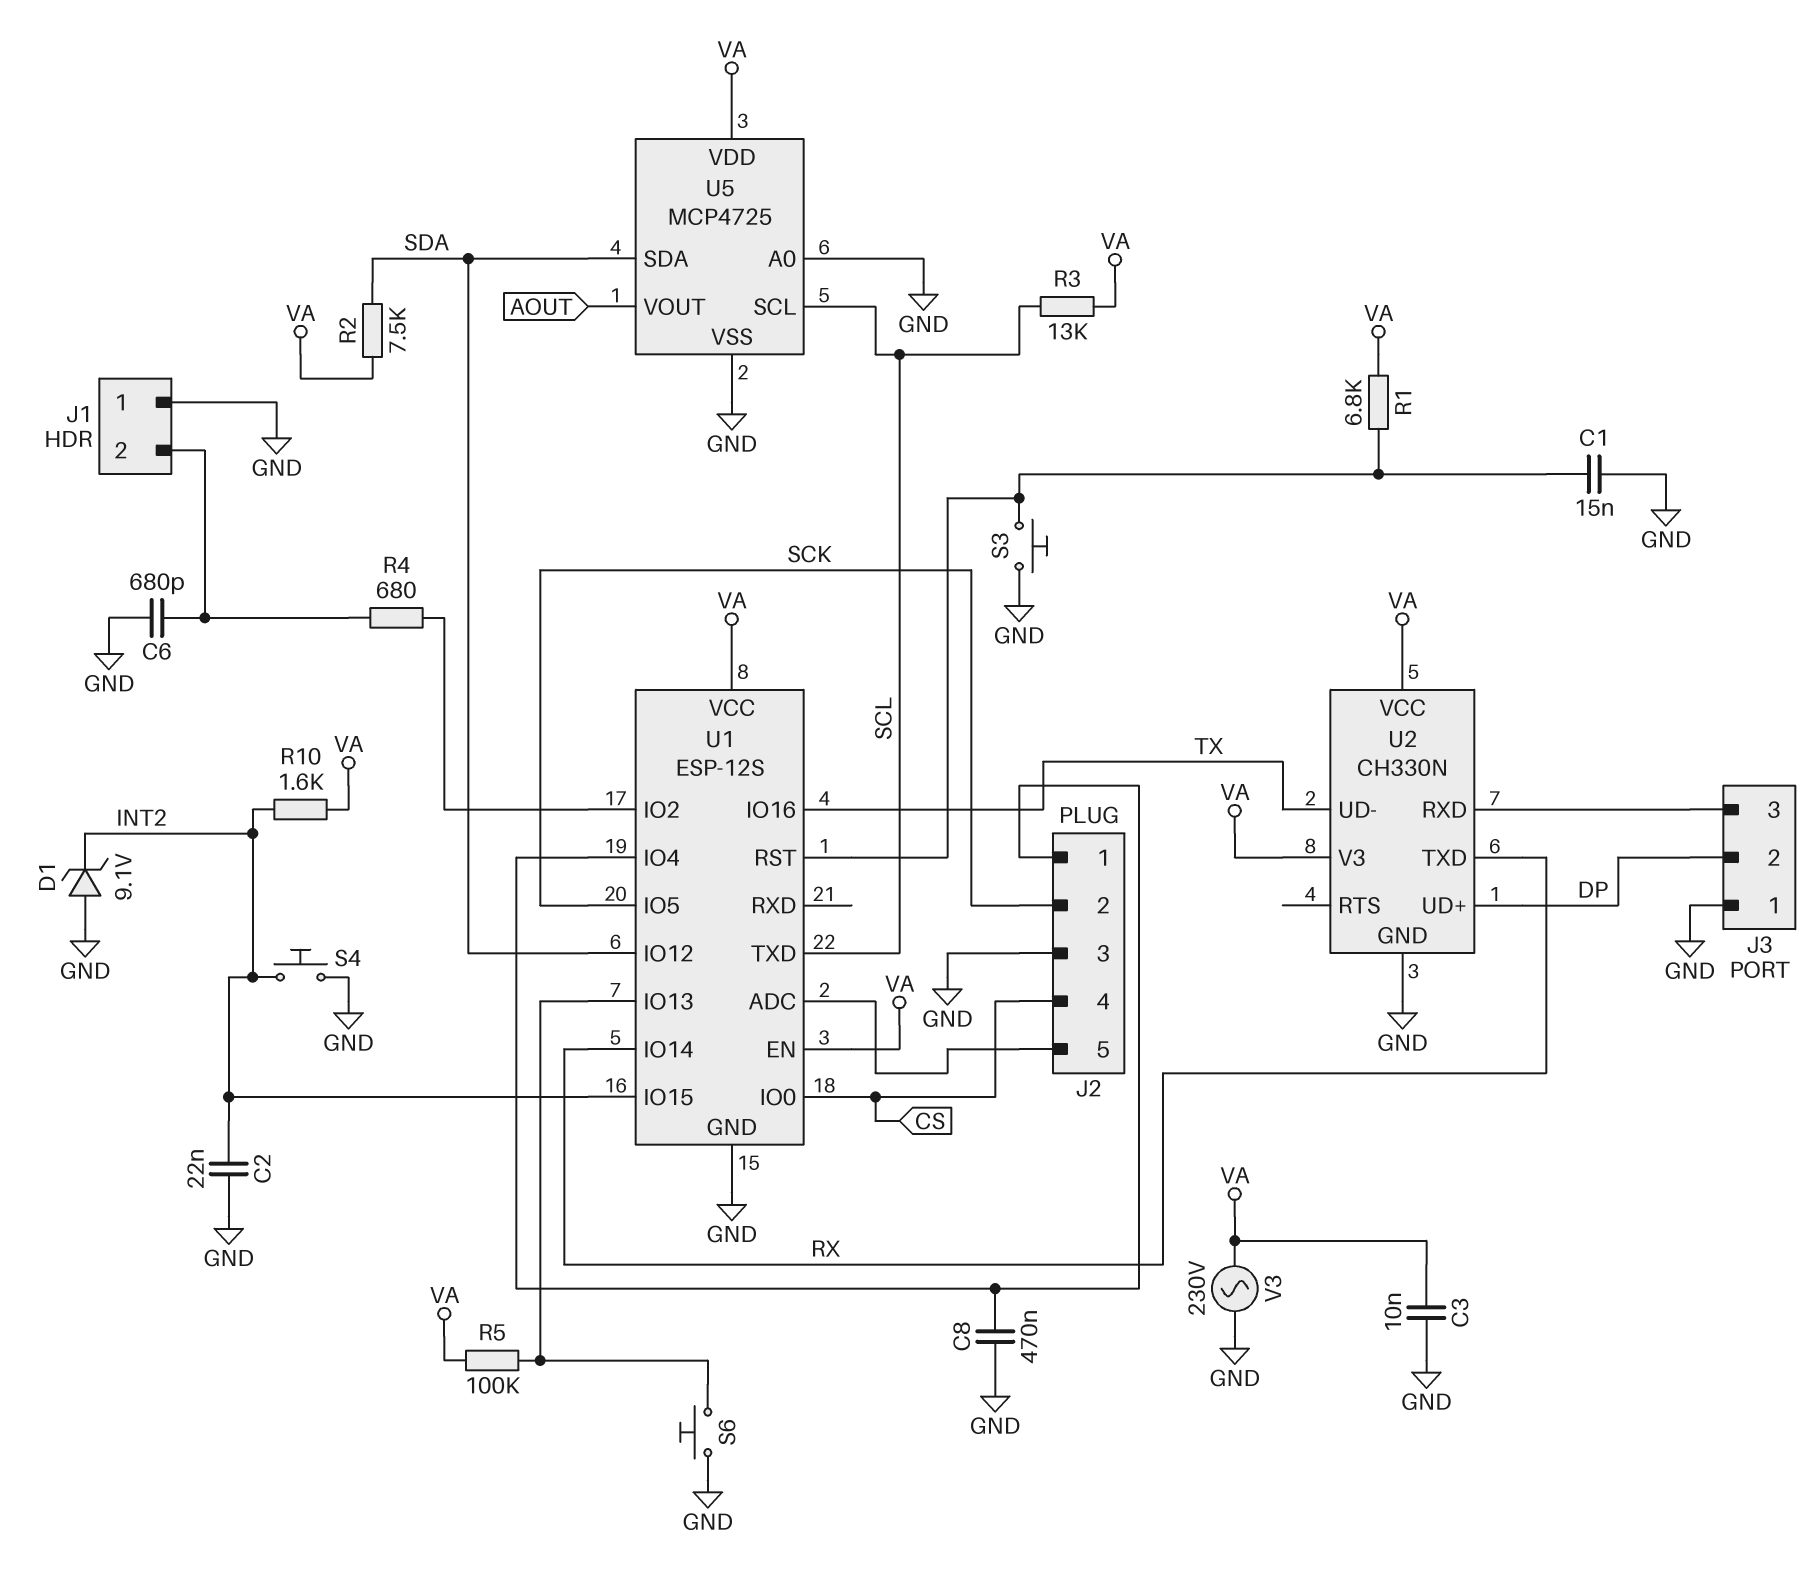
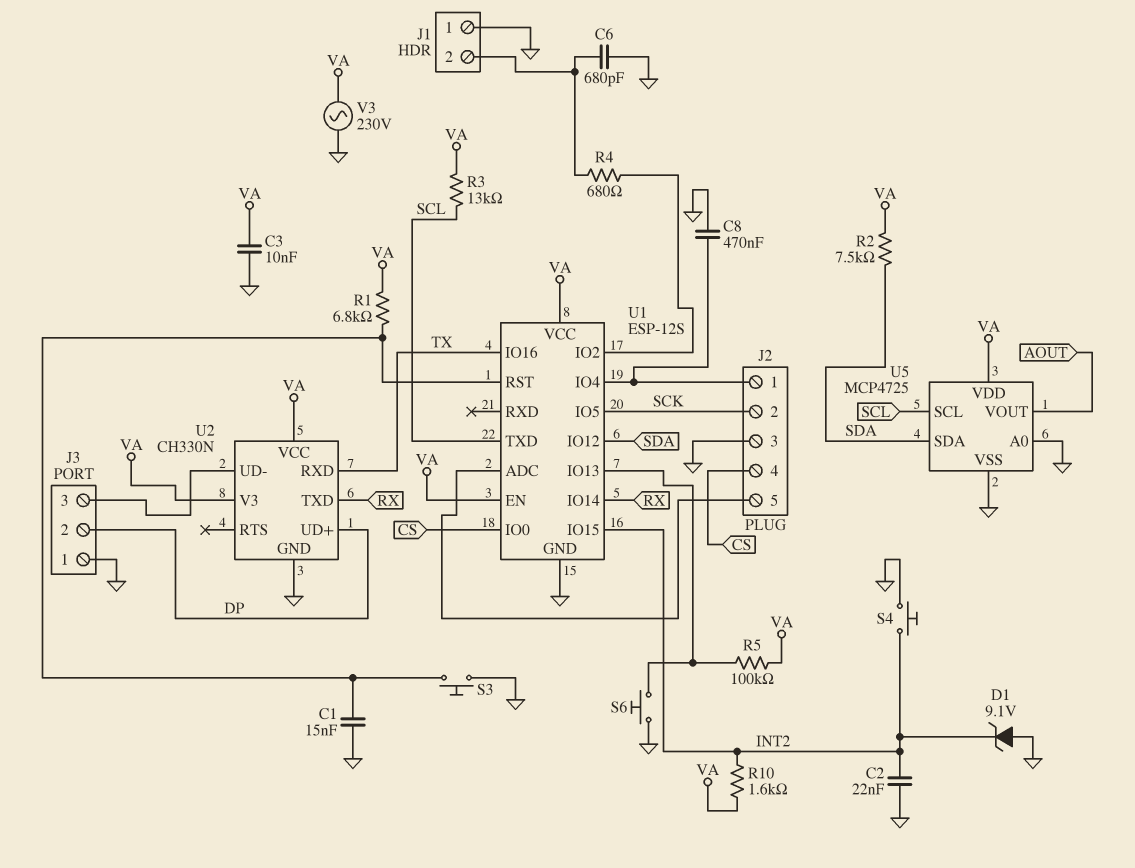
U2 pin RXD: J3/3 -> TX
U2 pin UD-: TX -> J3/3

